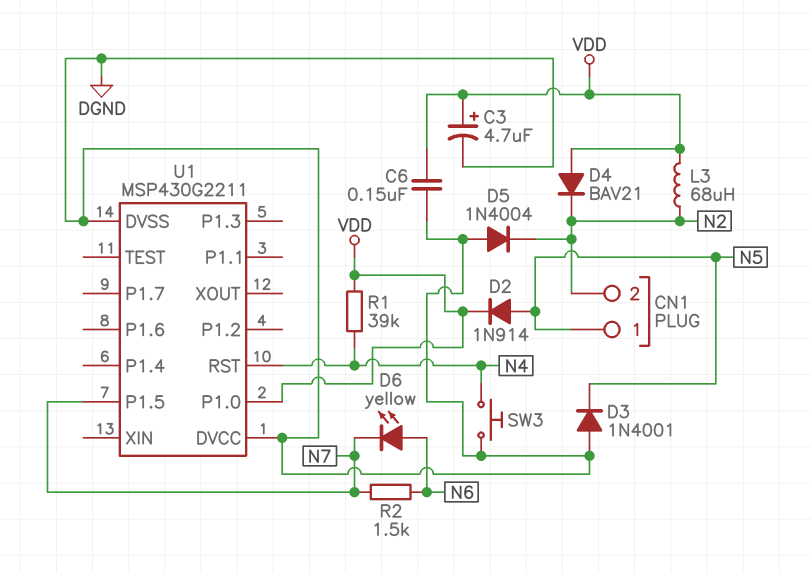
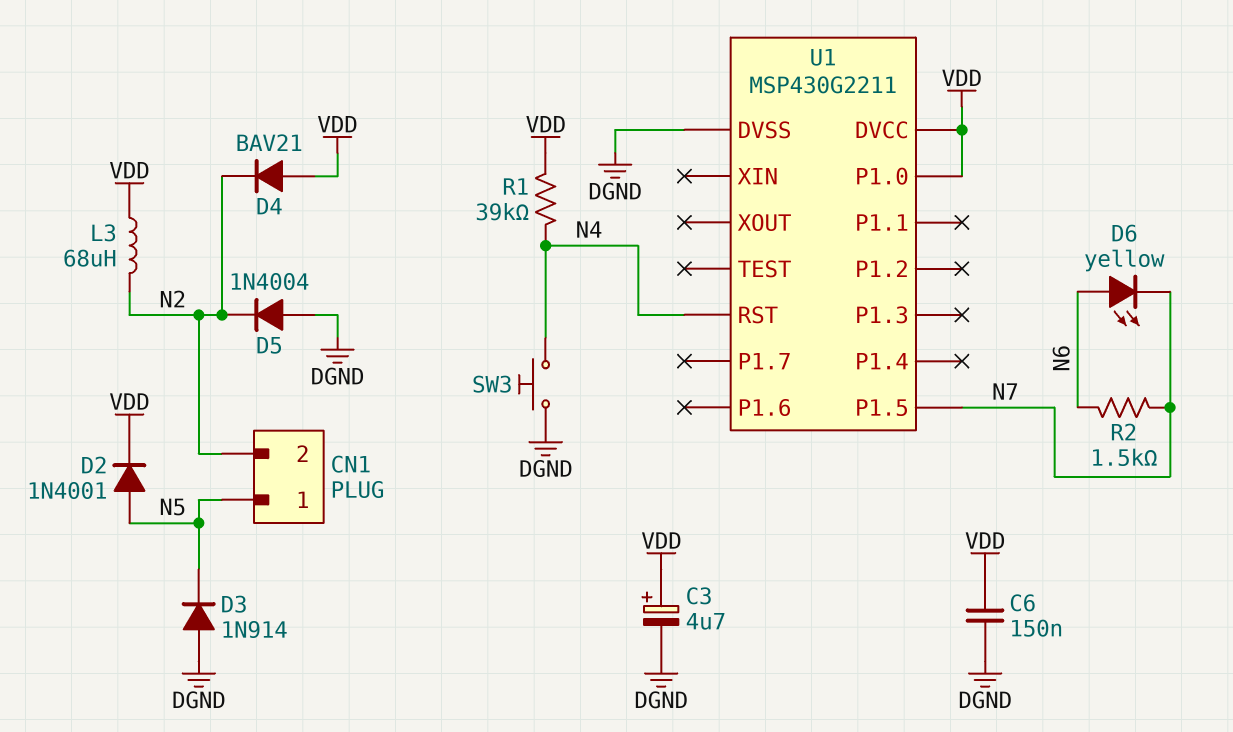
D2: diode 1N914 (A N5, K VDD) -> diode 1N4001 (A N5, K VDD)
D3: diode 1N4001 (A DGND, K N5) -> diode 1N914 (A DGND, K N5)
U1 pin DVCC: DGND -> VDD

